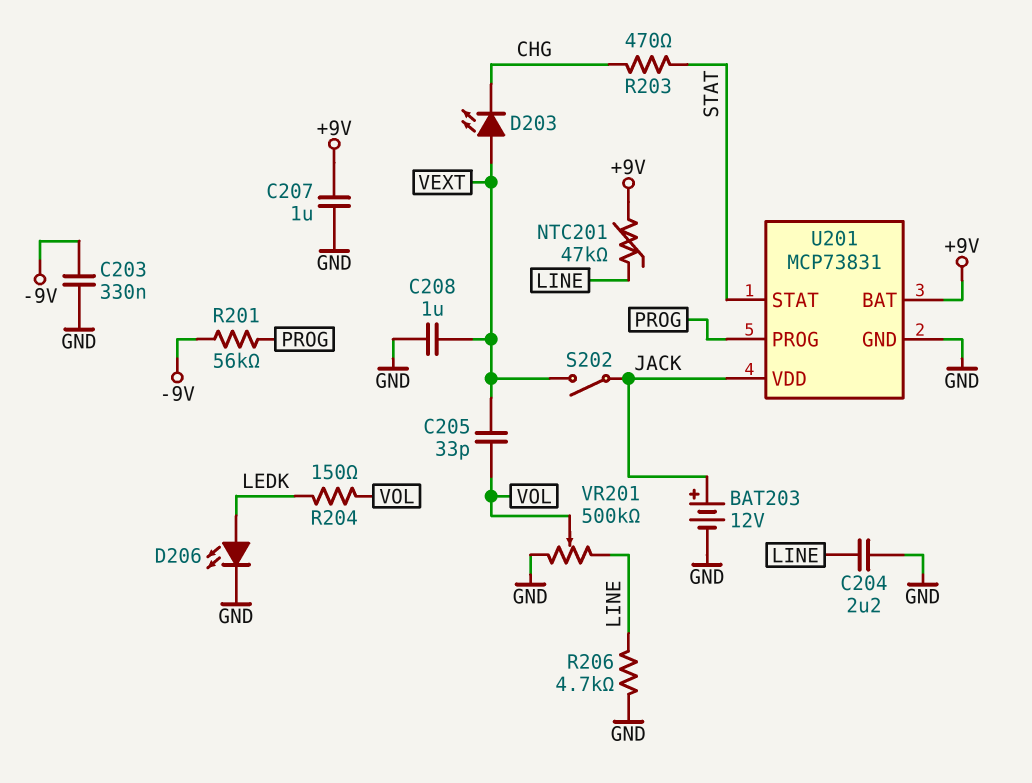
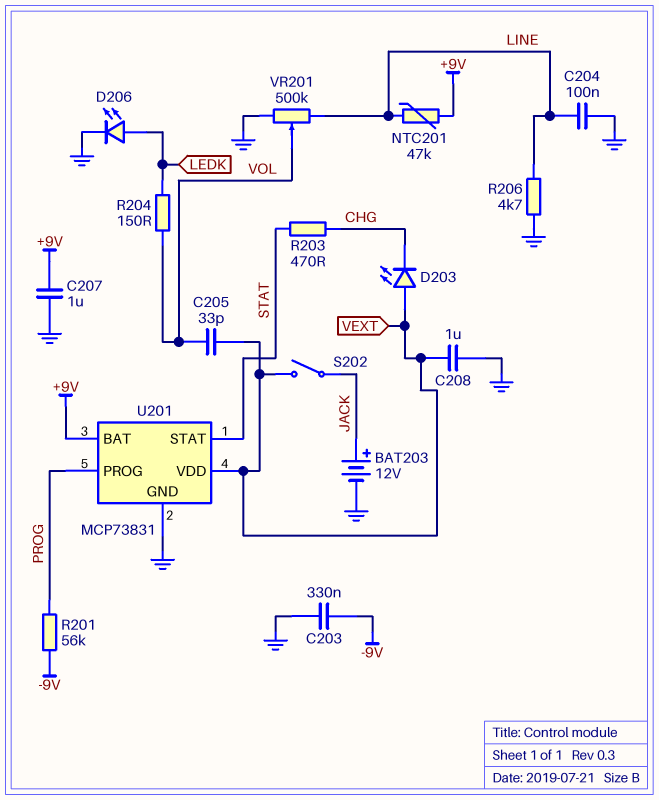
C204: 2.2uF (GND, LINE) -> 100nF (GND, LINE)
U201 pin VDD: JACK -> VEXT

